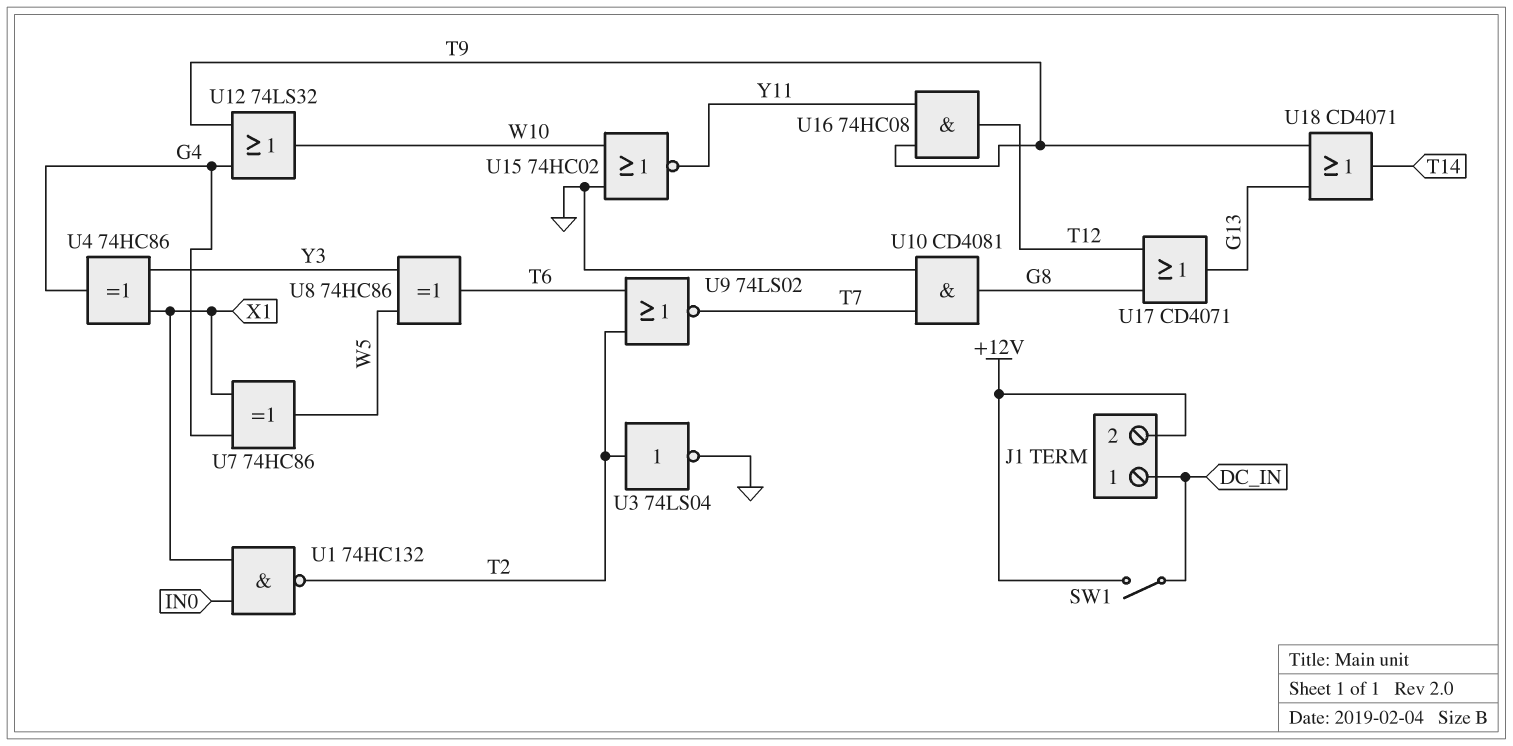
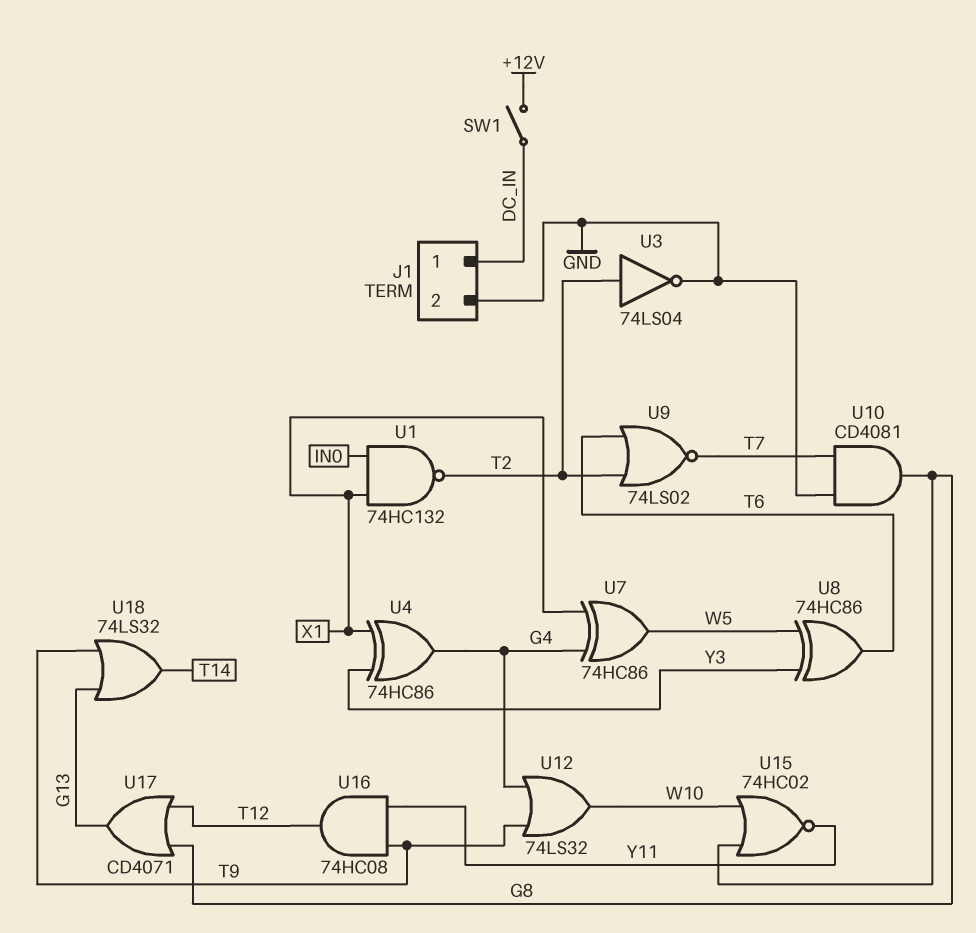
J1 pin 2: +12V -> GND
U15: NOR 74HC02 (in GND, in W10, out Y11) -> NOR 74HC02 (in G8, in W10, out Y11)
U18: OR CD4071 (in G13, in T9, out T14) -> OR 74LS32 (in G13, in T9, out T14)

